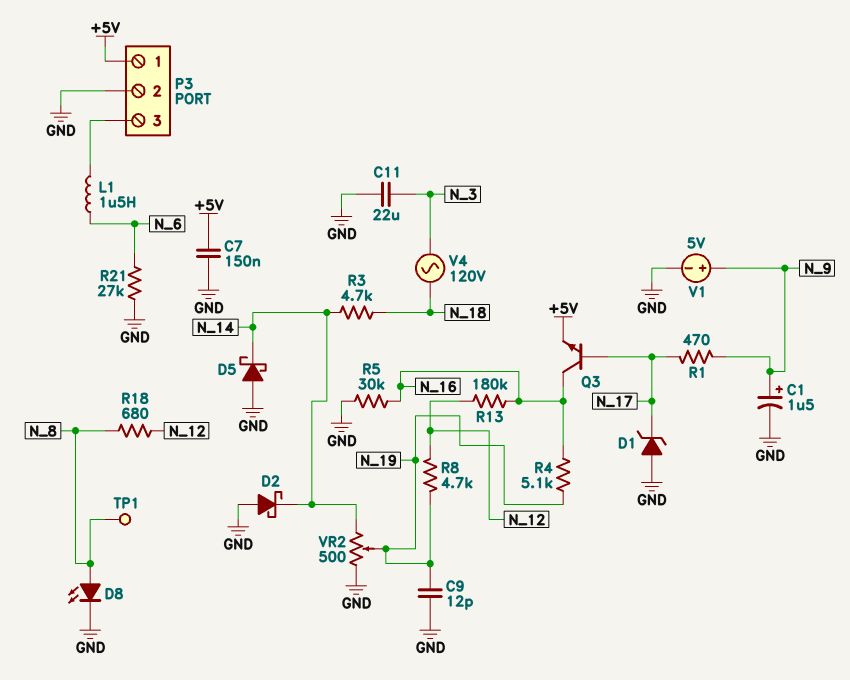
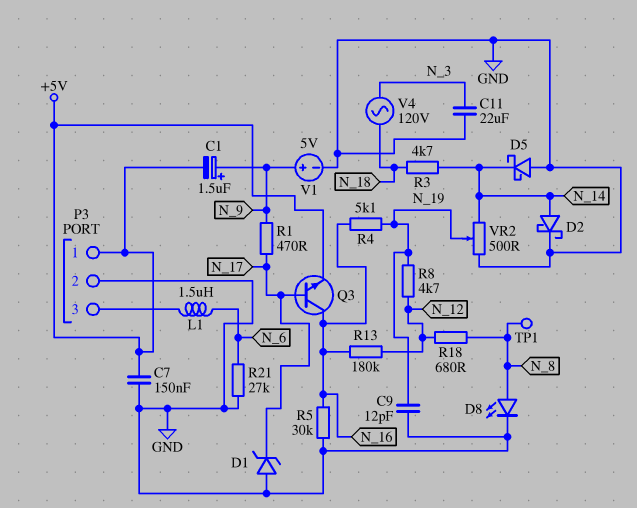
C1: 1.5uF (plus N_9, minus GND) -> 1.5uF (plus N_9, minus +5V)
D2: schottky (A GND, K N_14) -> schottky (A N_14, K GND)

